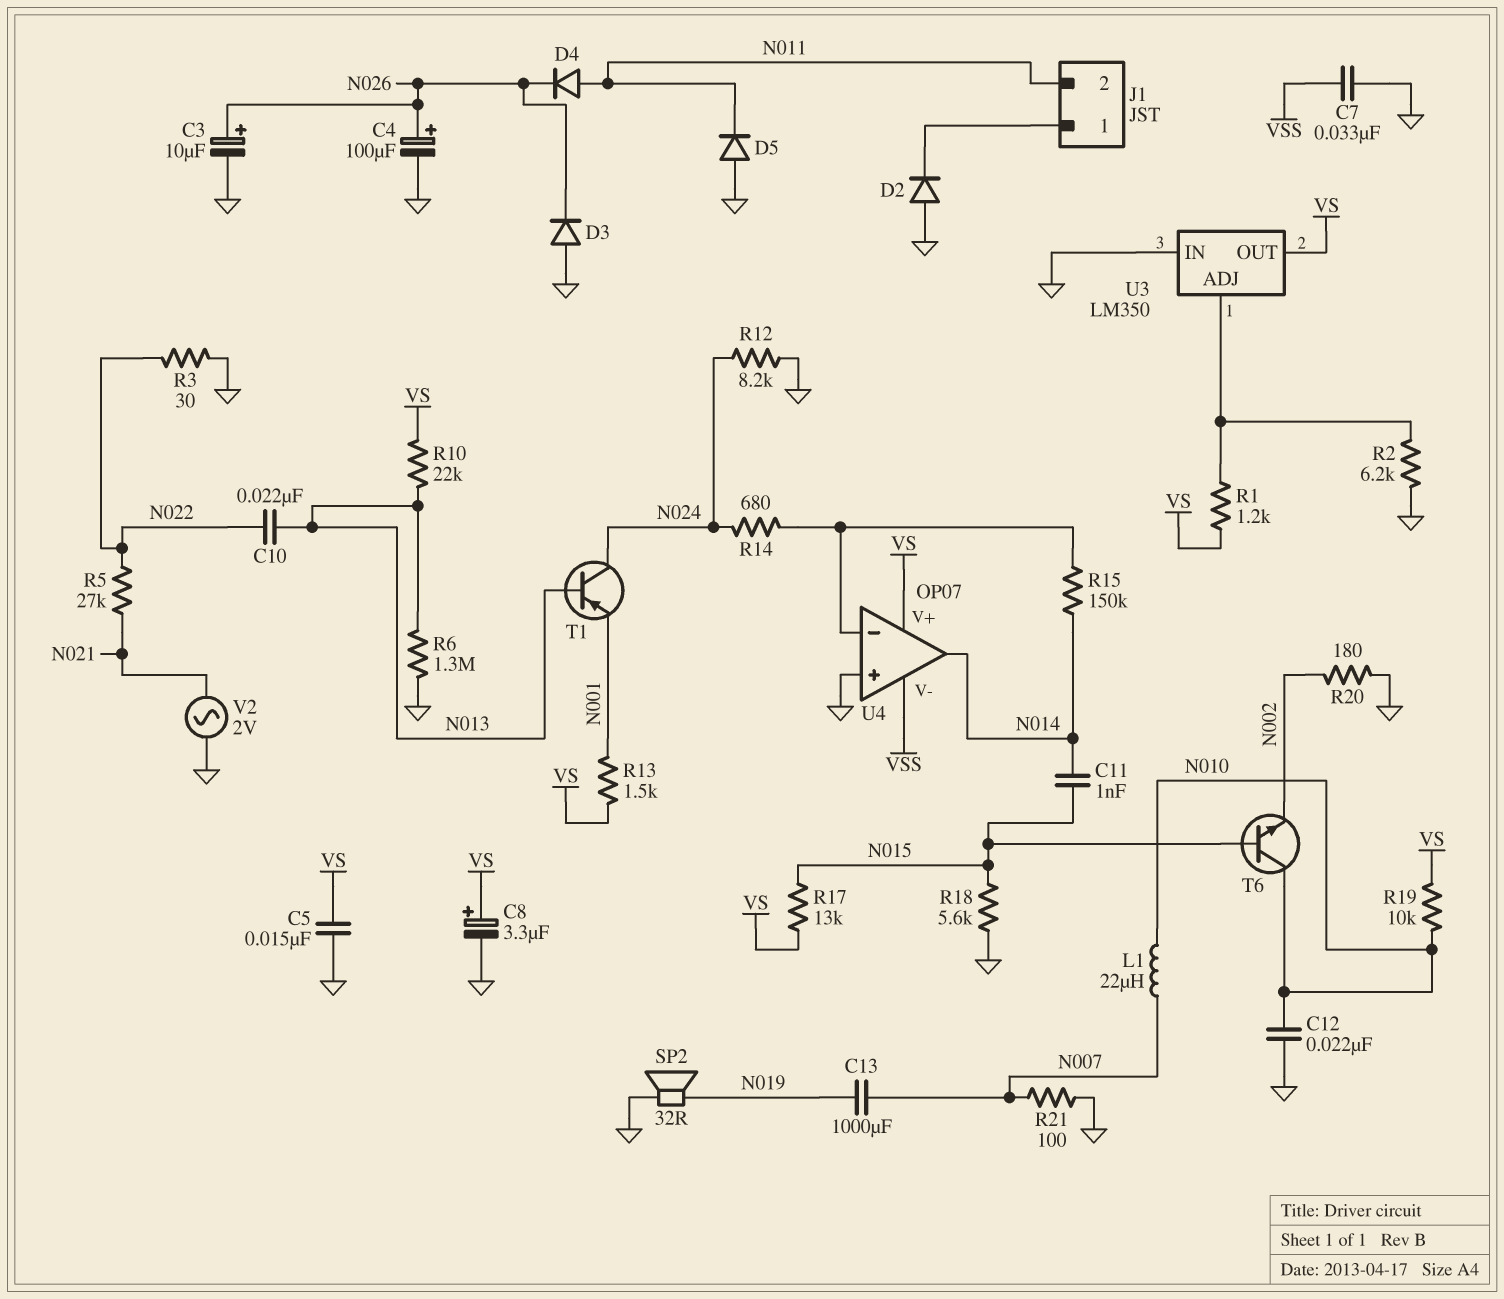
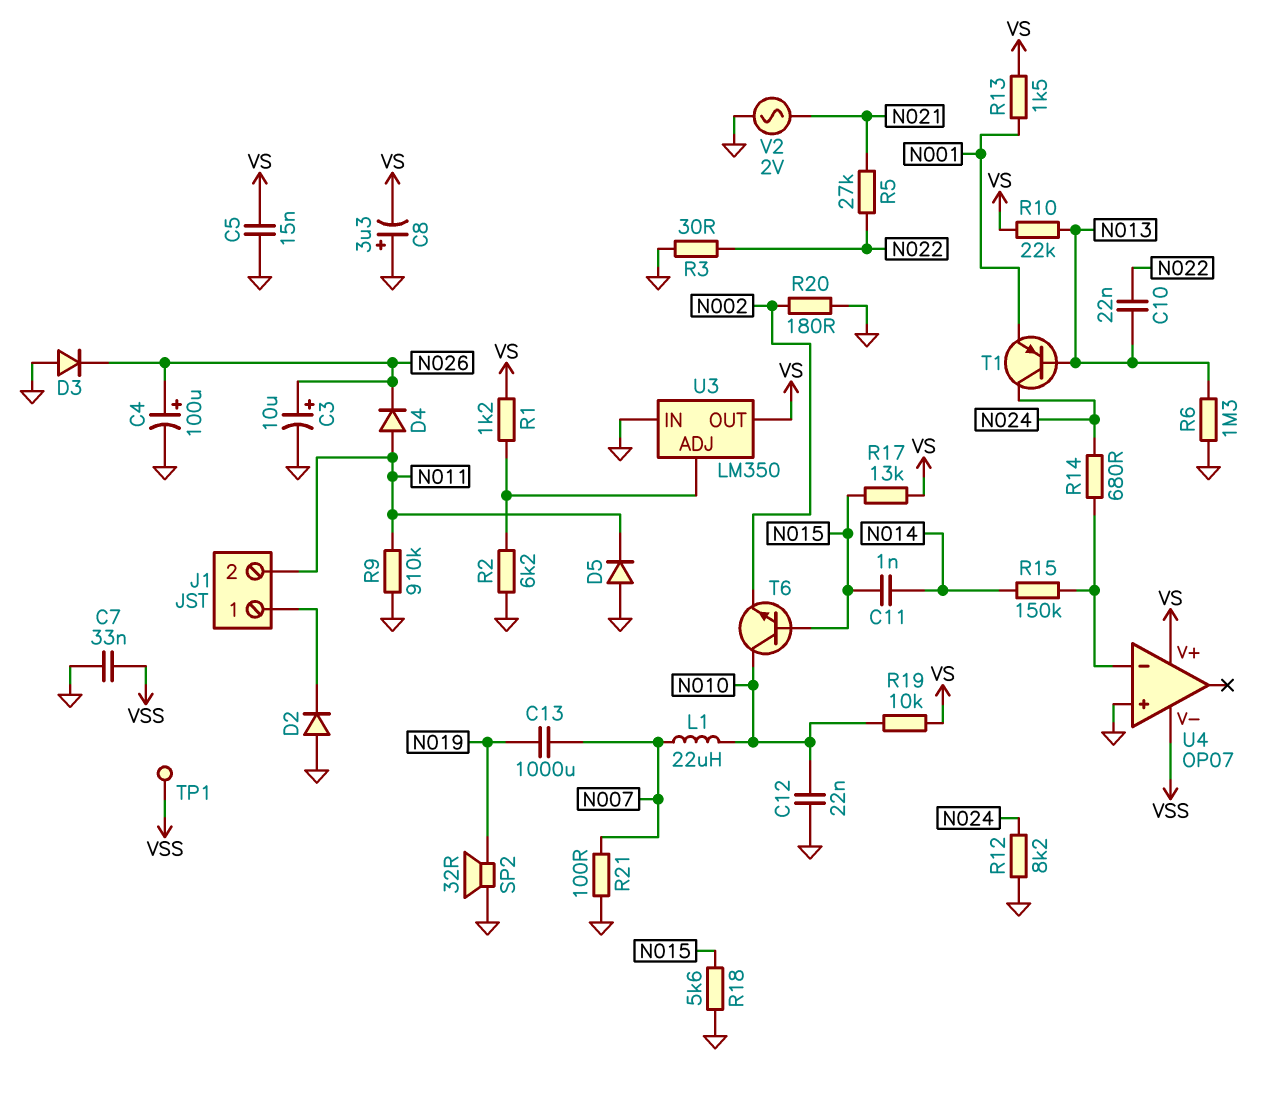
C8: 3.3uF (plus VS, minus GND) -> 3.3uF (plus GND, minus VS)
R9: none -> 910k (GND, N011)
TP1: none -> test point (VSS)
U4 pin out: N014 -> none

